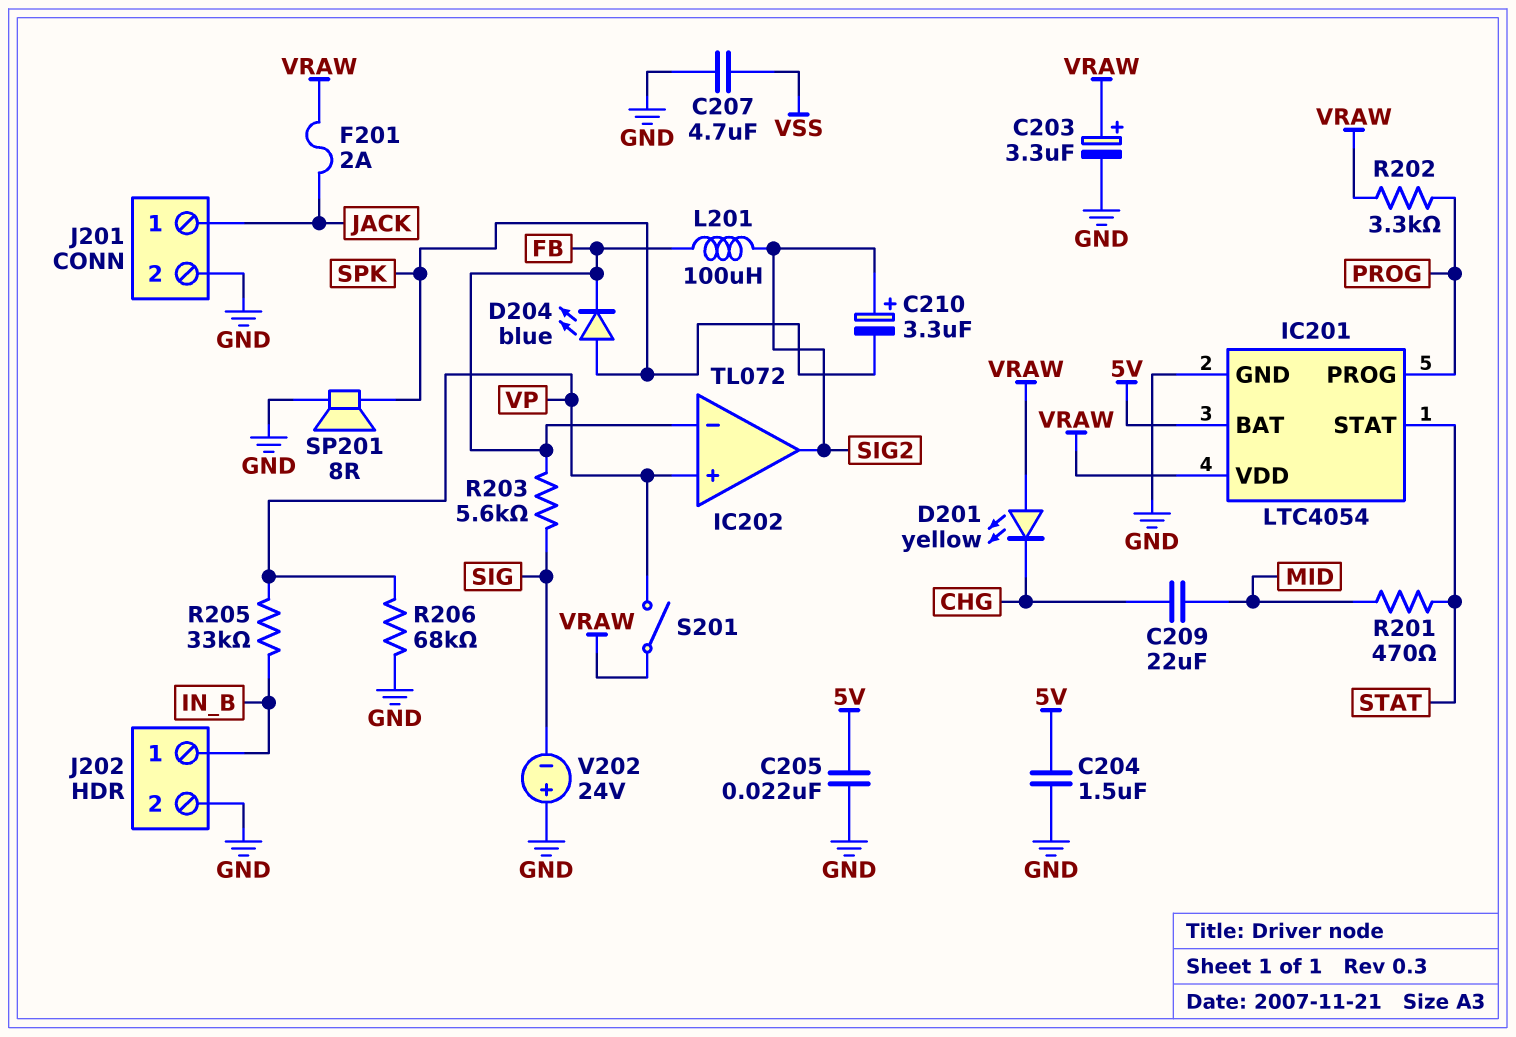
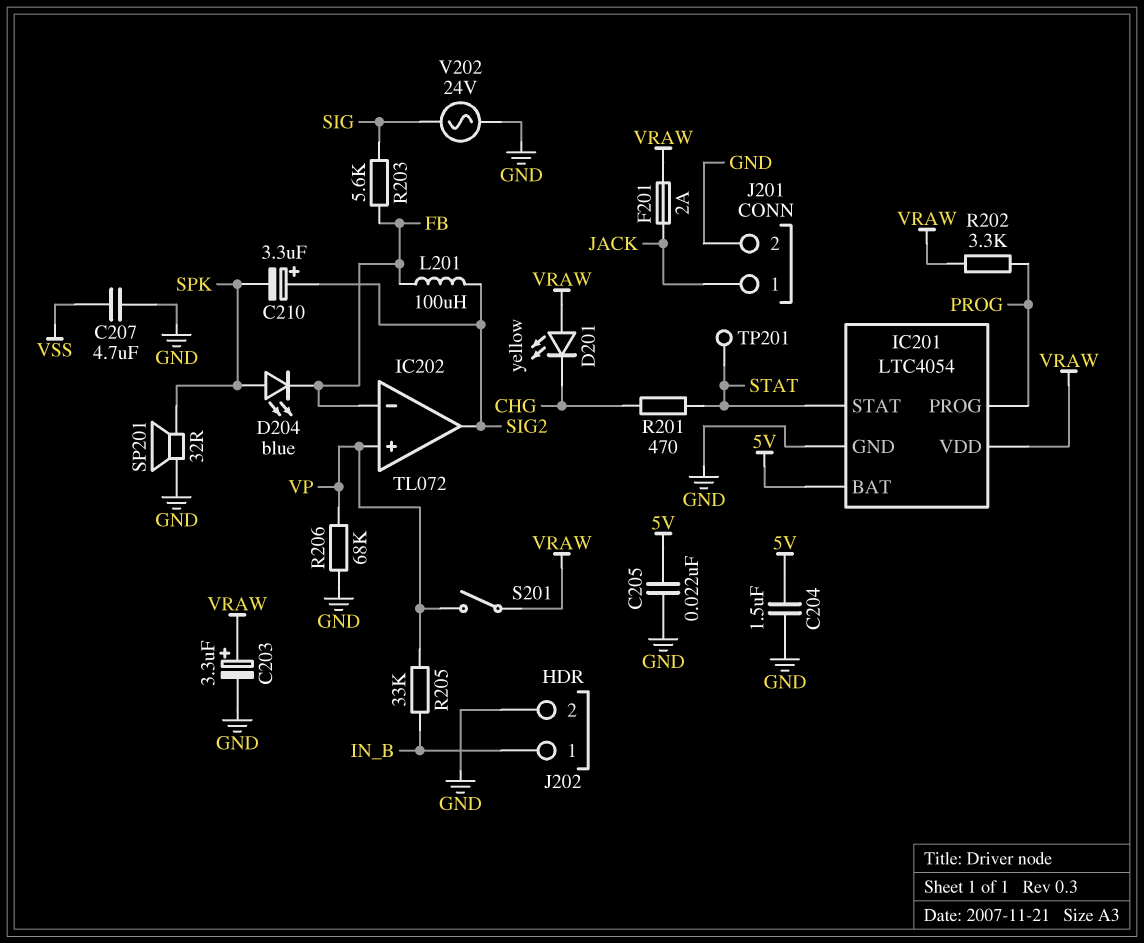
C209: 22uF (CHG, MID) -> none
R201: 470 (MID, STAT) -> 470 (CHG, STAT)
SP201: speaker 8R (GND, SPK) -> speaker 32R (GND, SPK)
TP201: none -> test point (STAT)
V202: 24V (plus GND, minus SIG) -> AC 24V (GND, SIG)

